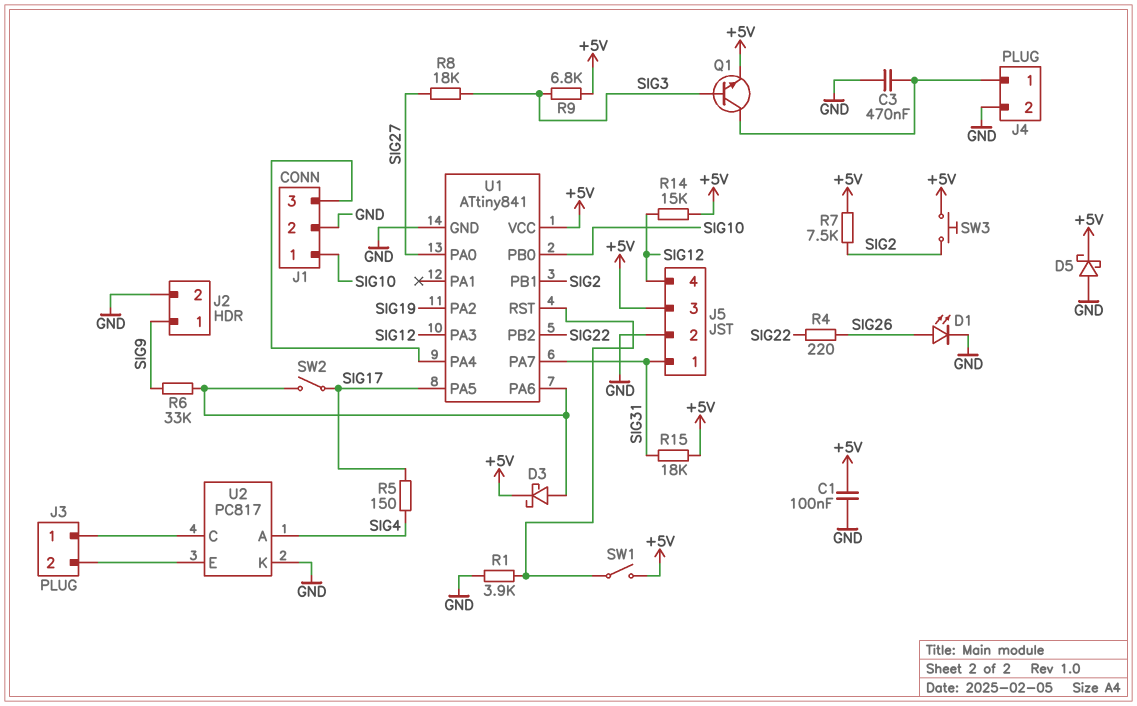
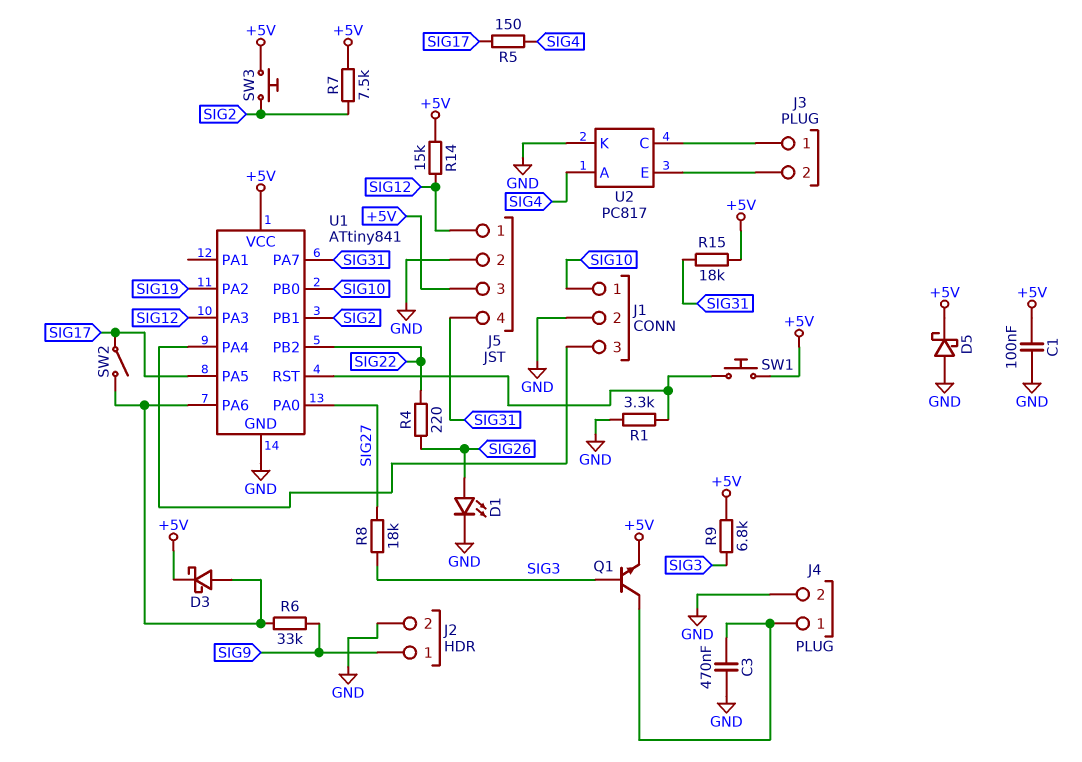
J5 pin 1: SIG31 -> SIG12
J5 pin 4: SIG12 -> SIG31
R1: 3.9k (GND, U1/RST) -> 3.3k (GND, U1/RST)
SW1: switch (+5V, U1/RST) -> button (+5V, U1/RST)

